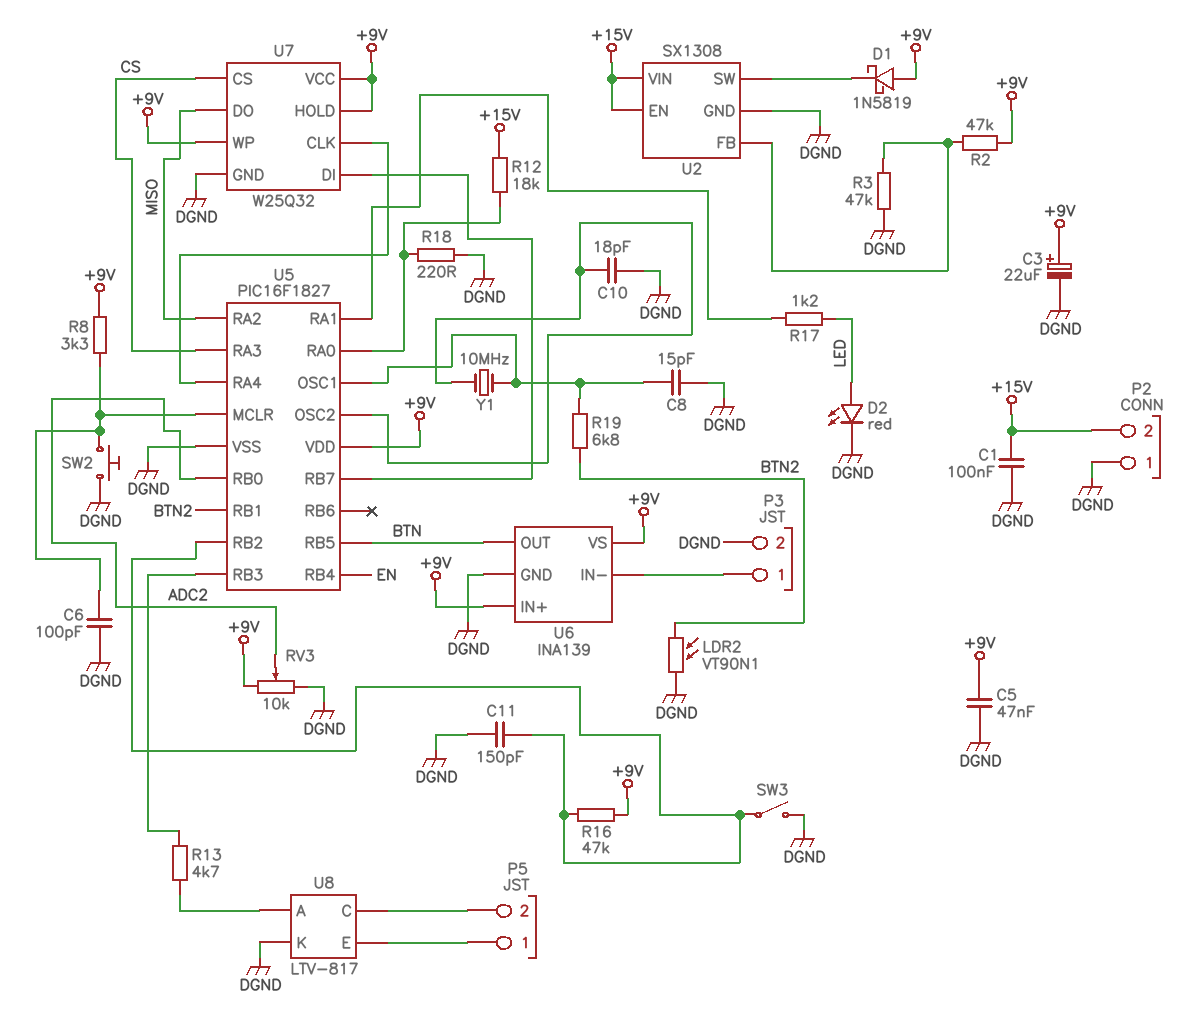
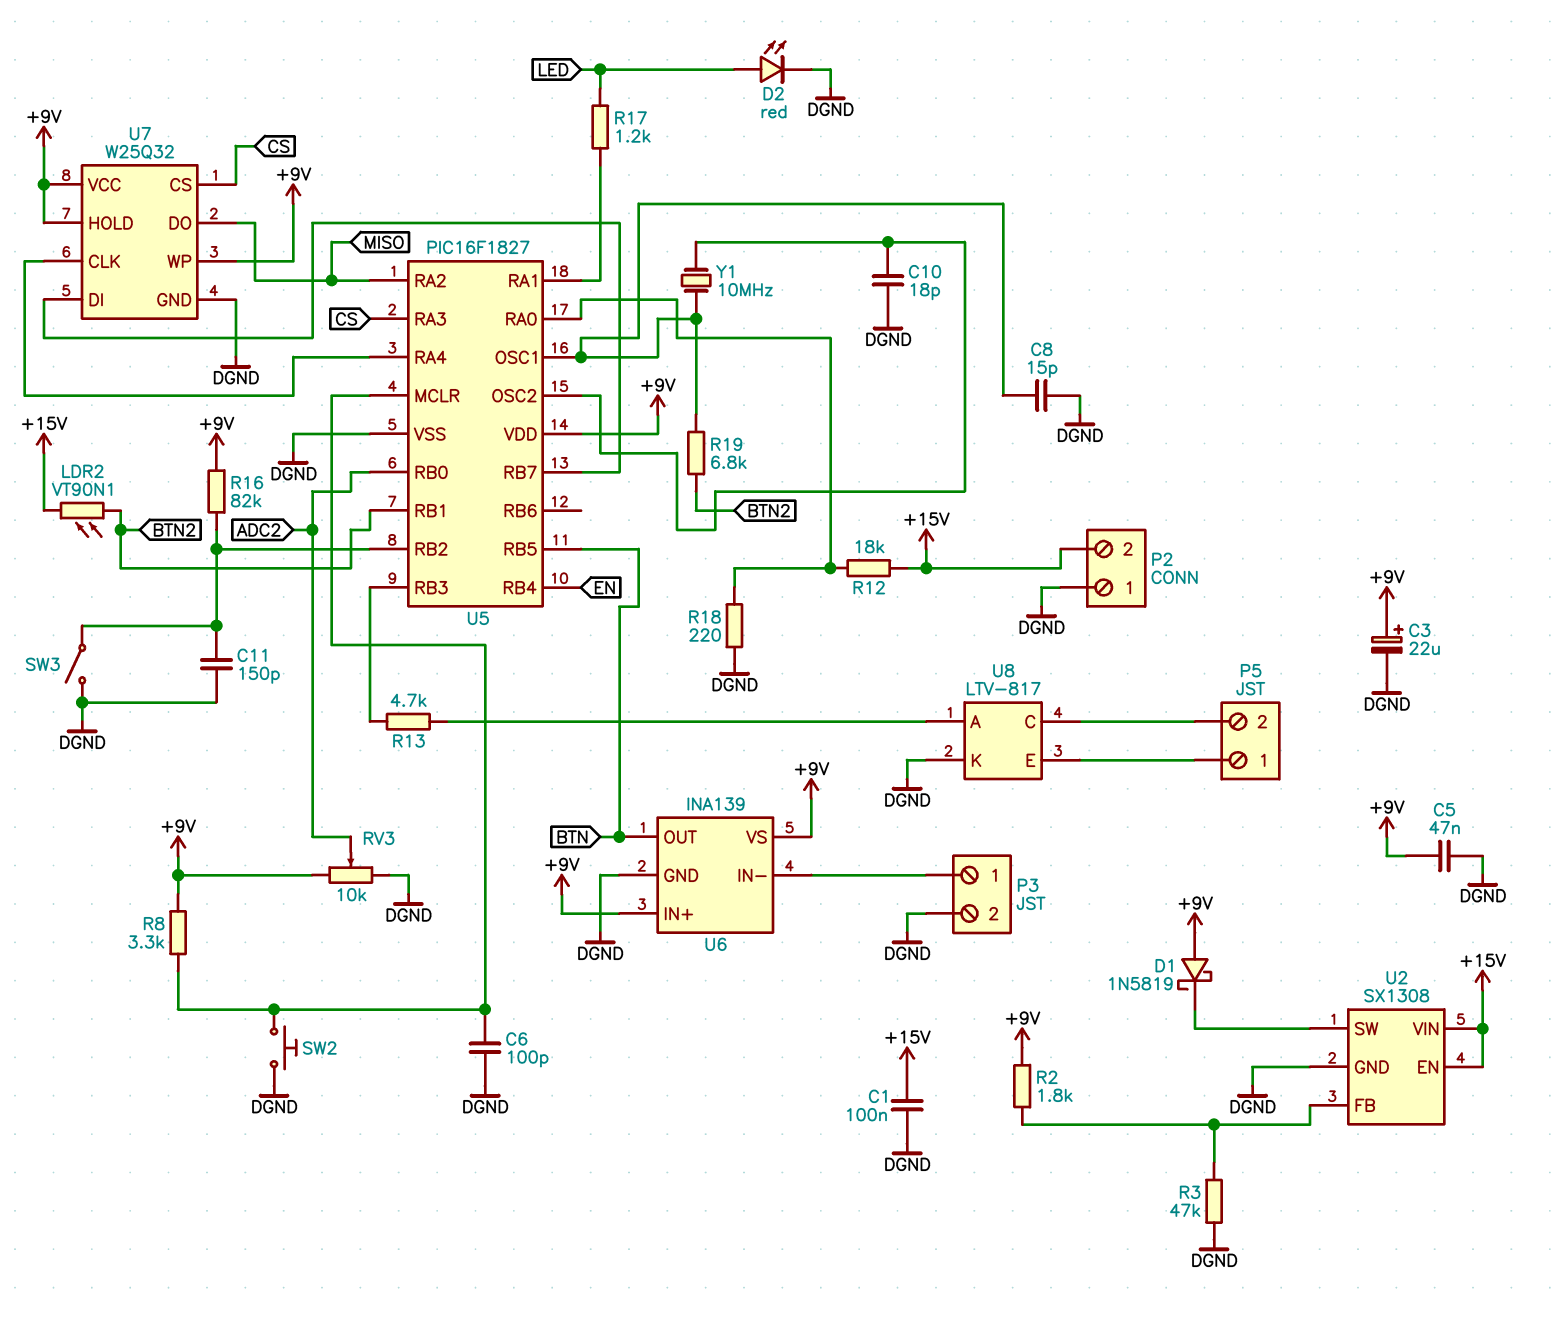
LDR2: VT90N1 (BTN2, DGND) -> VT90N1 (+15V, BTN2)
R2: 47k (+9V, U2/FB) -> 1.8k (+9V, U2/FB)
R16: 47k (+9V, U5/RB2) -> 82k (+9V, U5/RB2)

